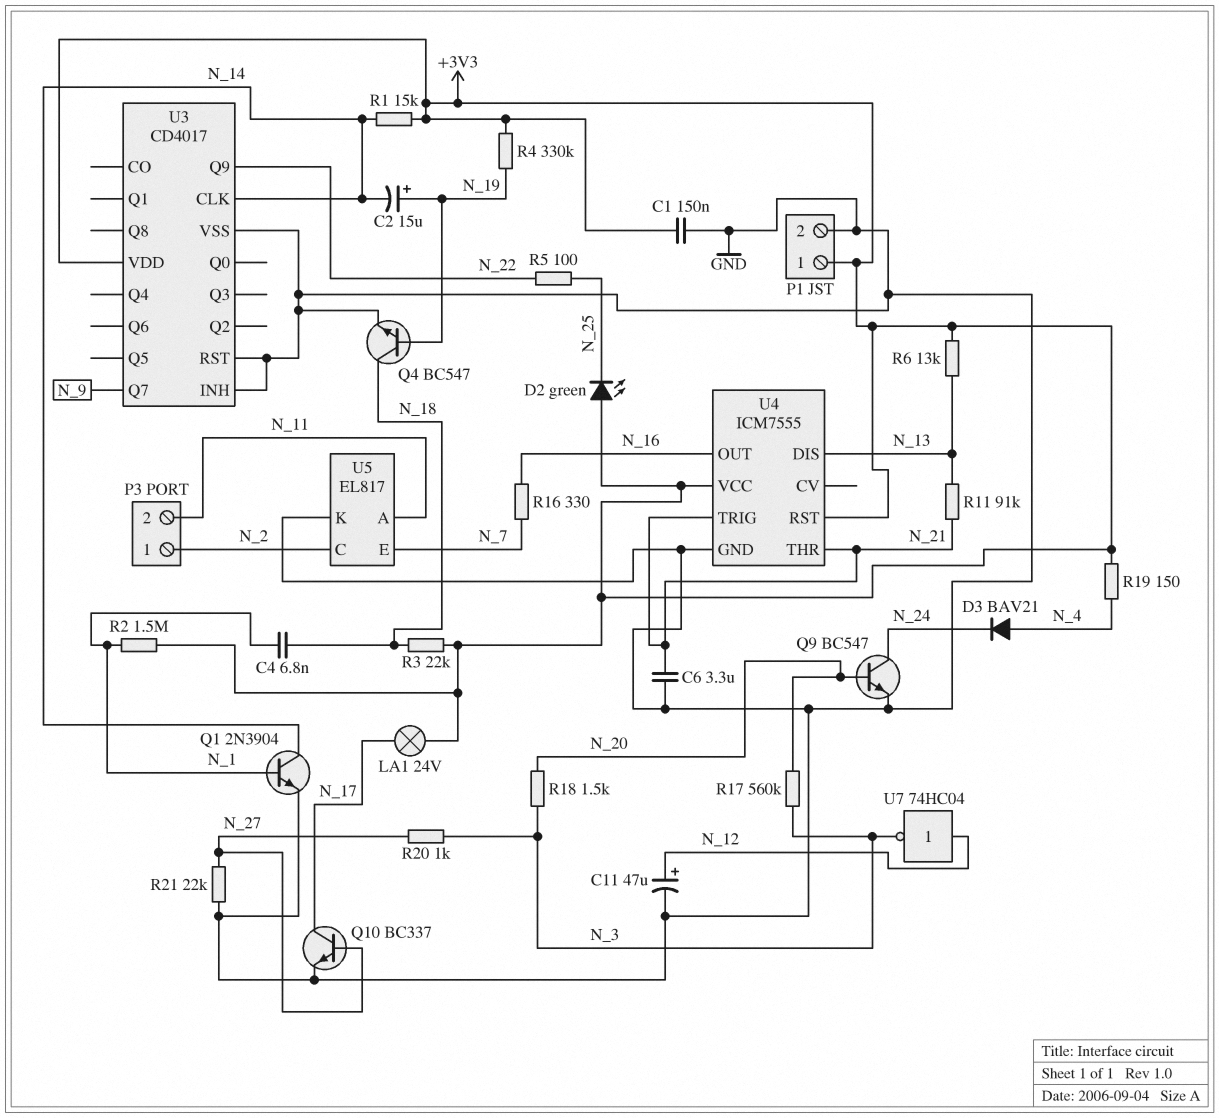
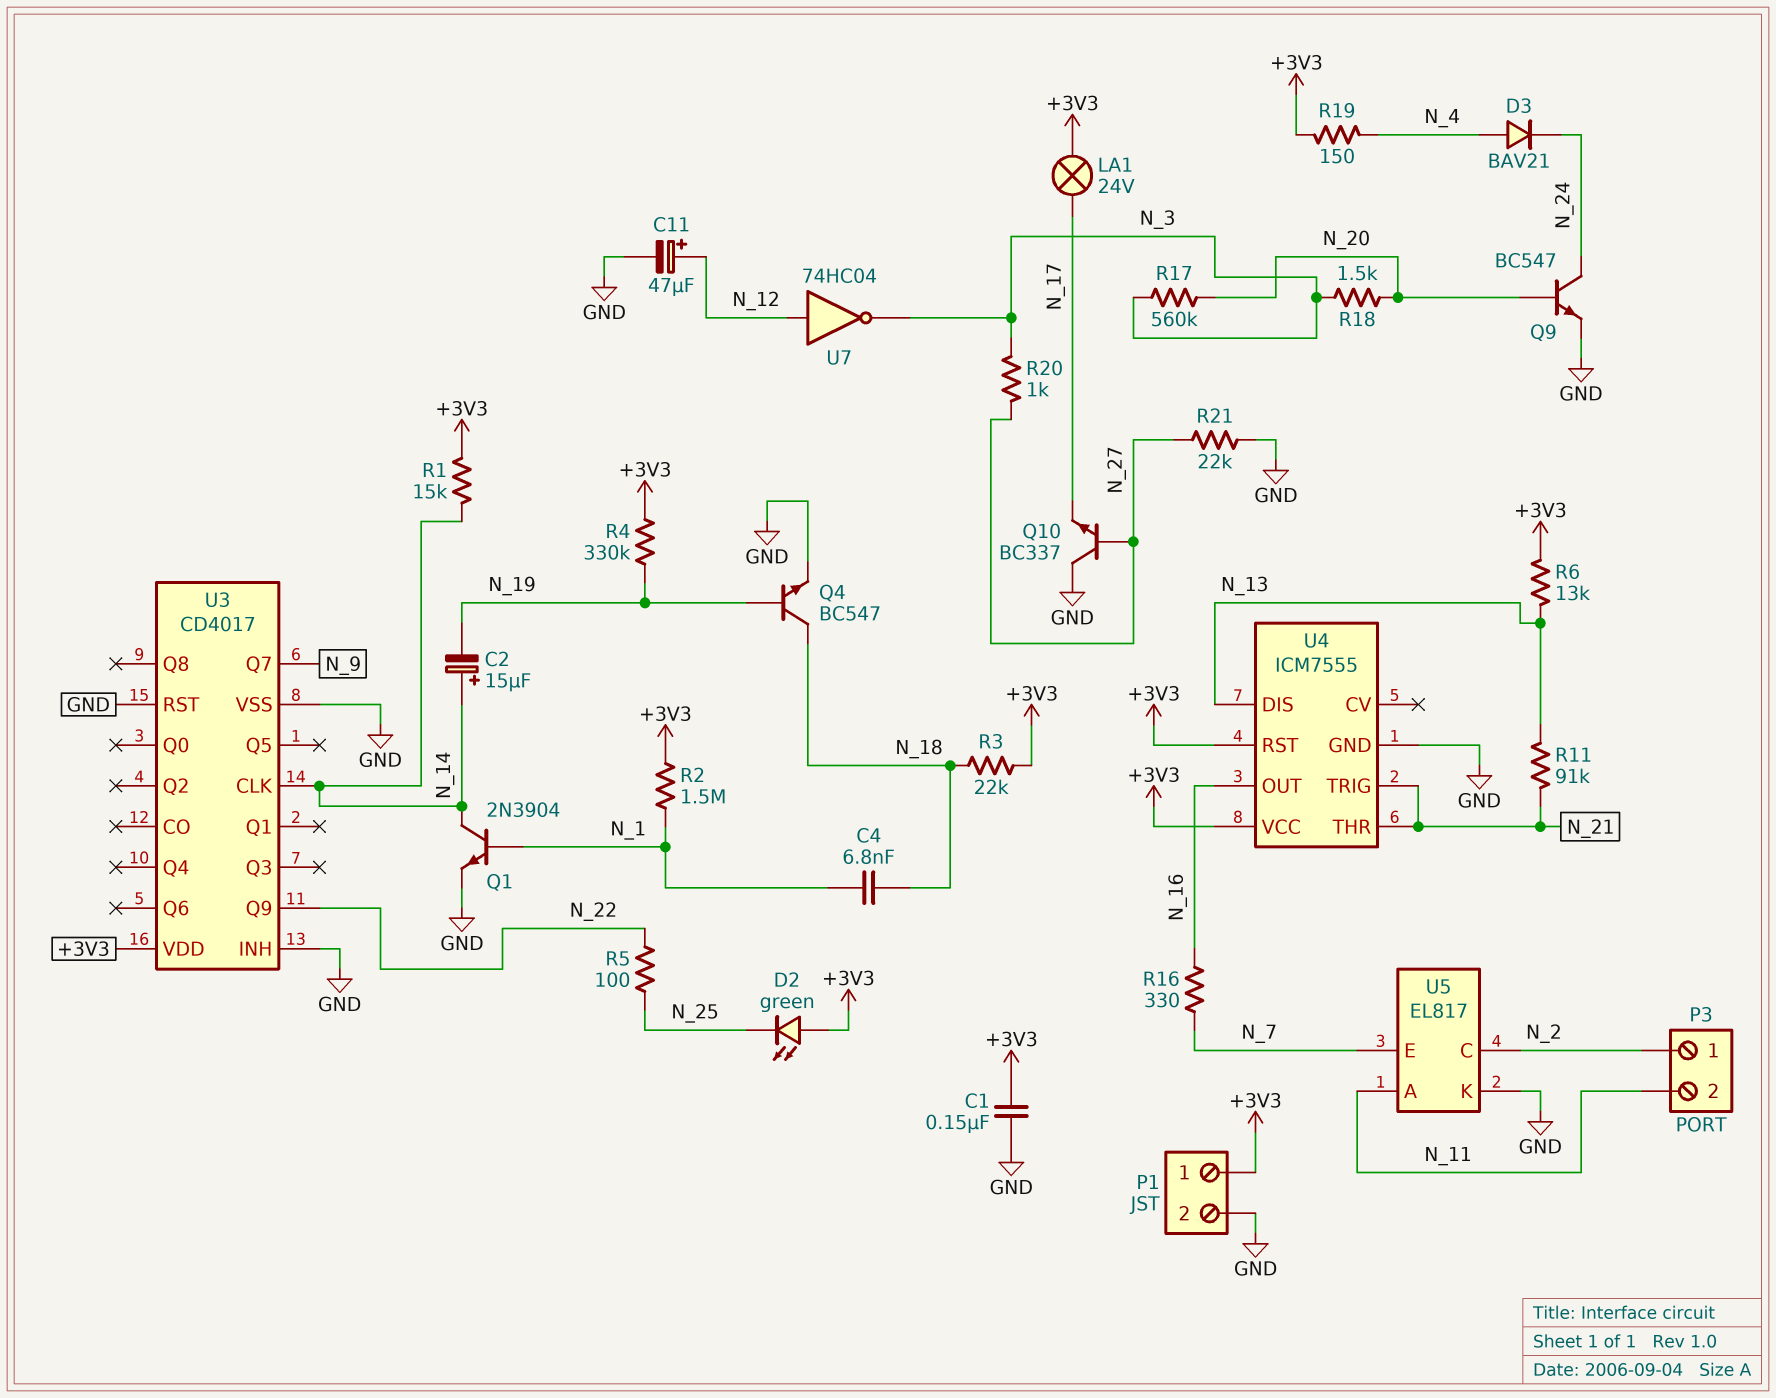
C2: 15uF (plus N_19, minus N_14) -> 15uF (plus N_14, minus N_19)
C6: 3.3uF (GND, N_21) -> none
Q10: NPN BC337 (B N_27, C N_17, E GND) -> NPN BC337 (B N_27, C GND, E N_17)

